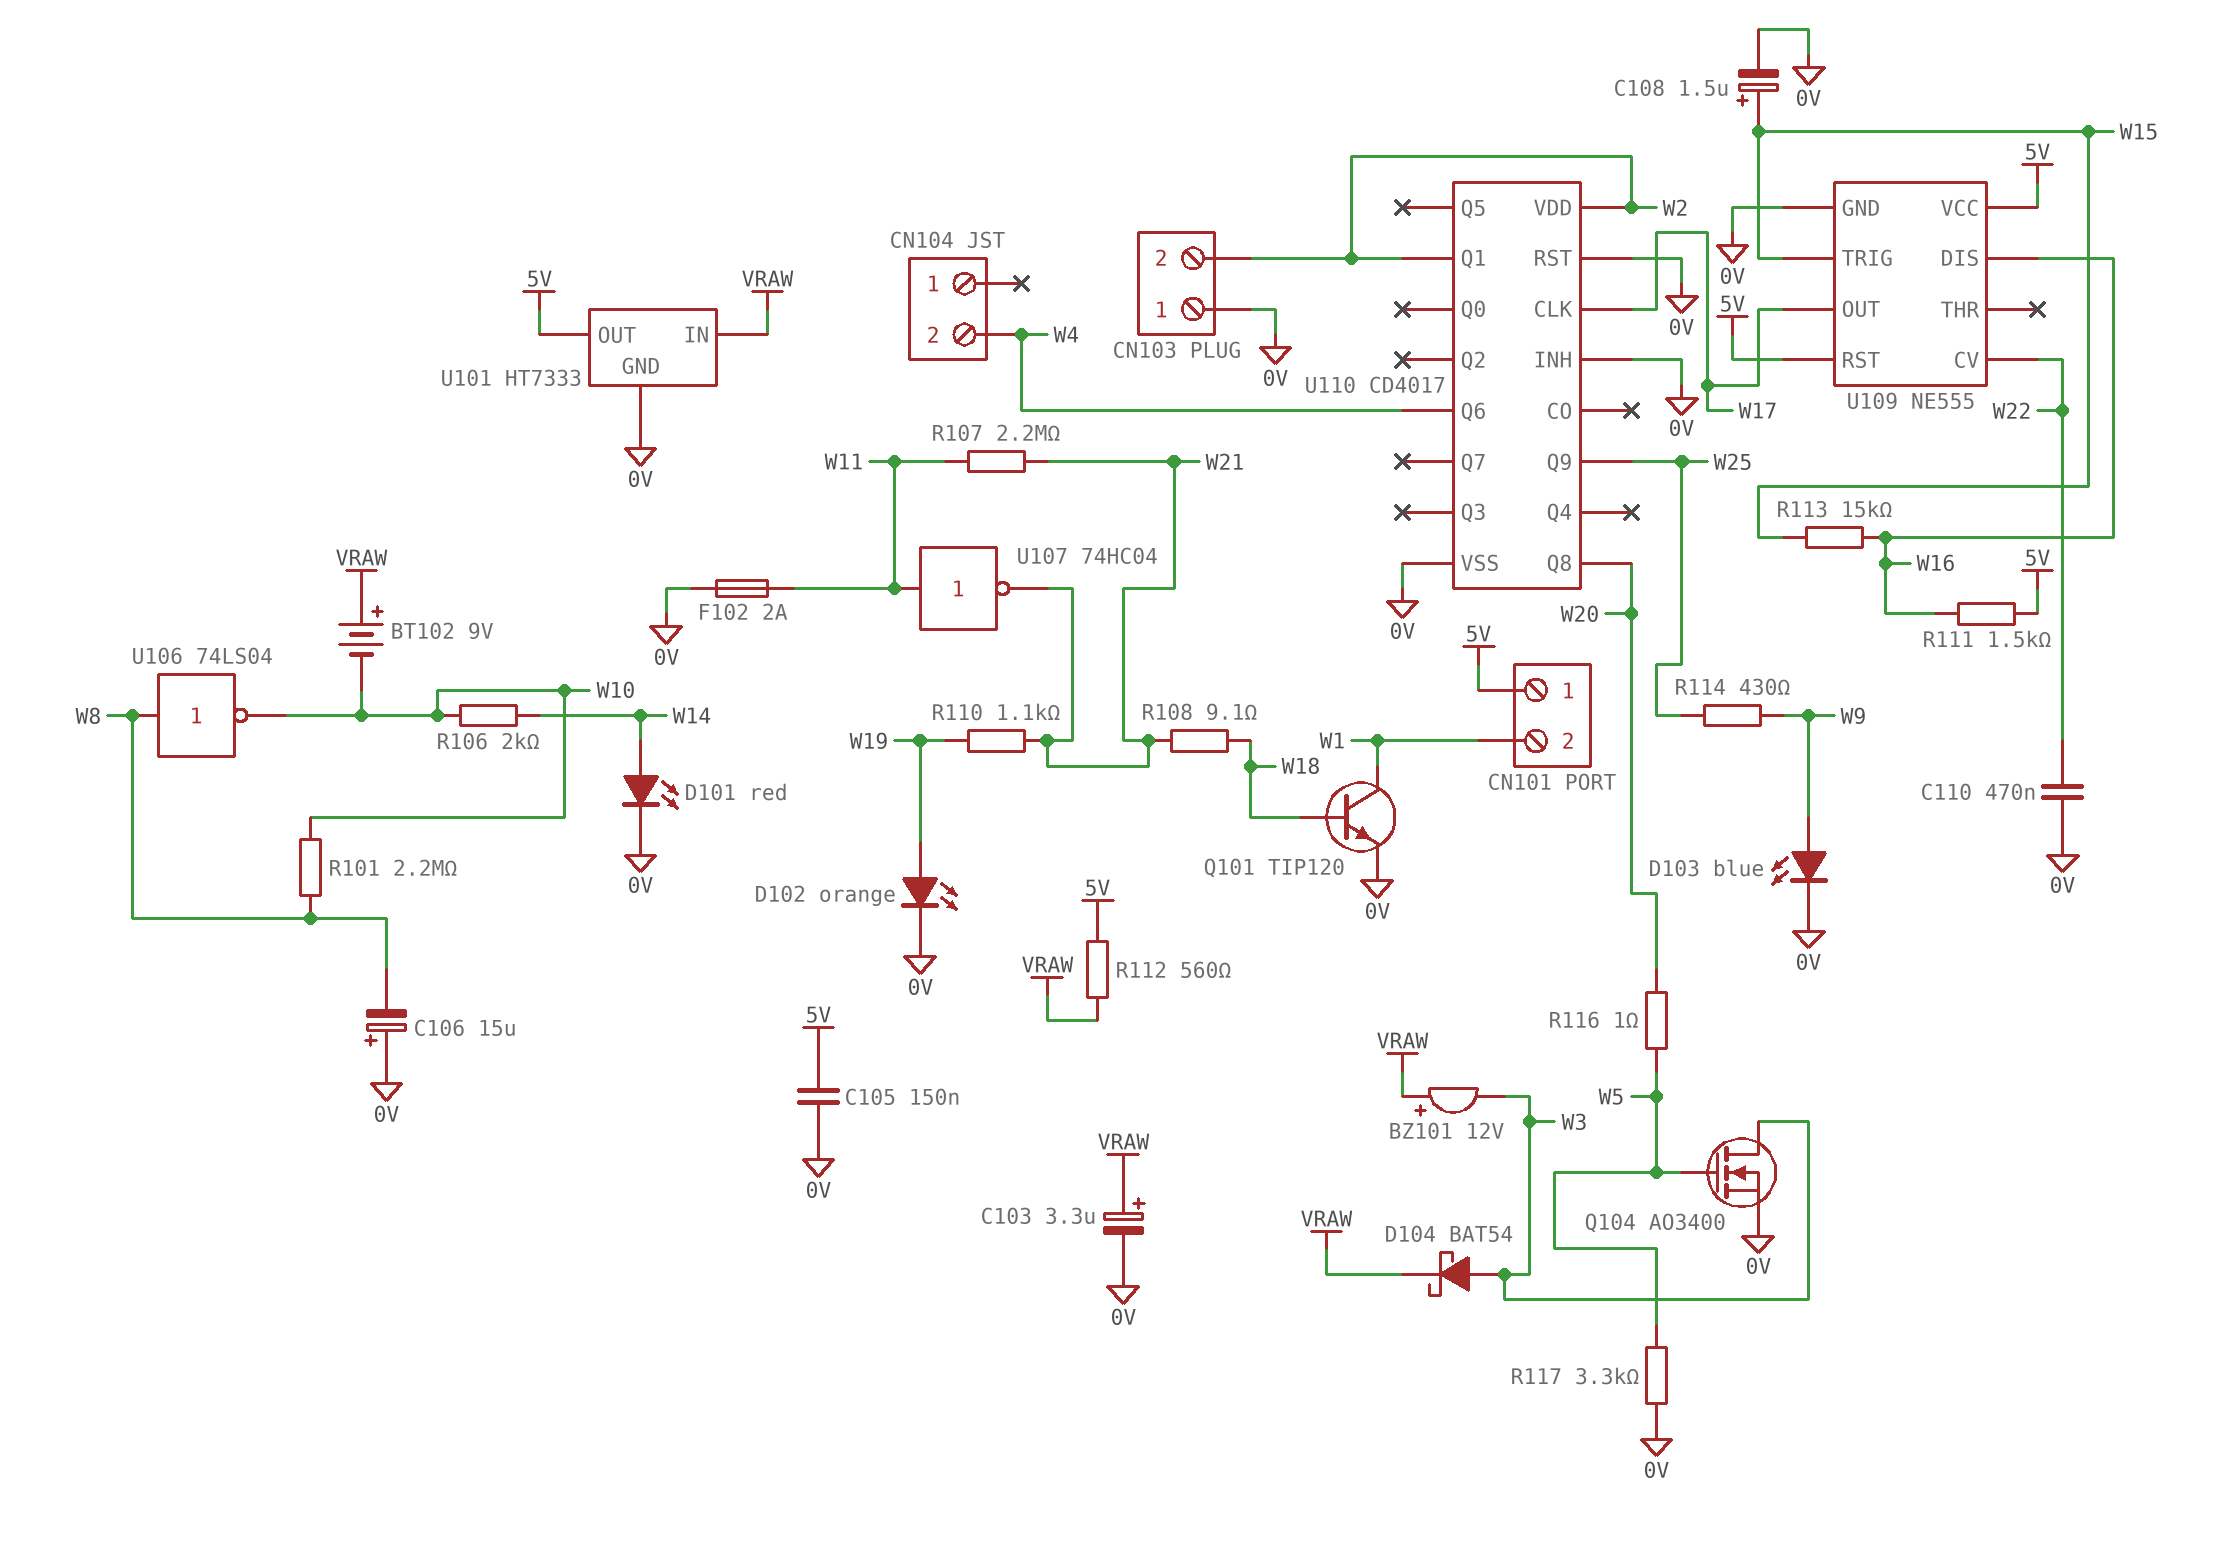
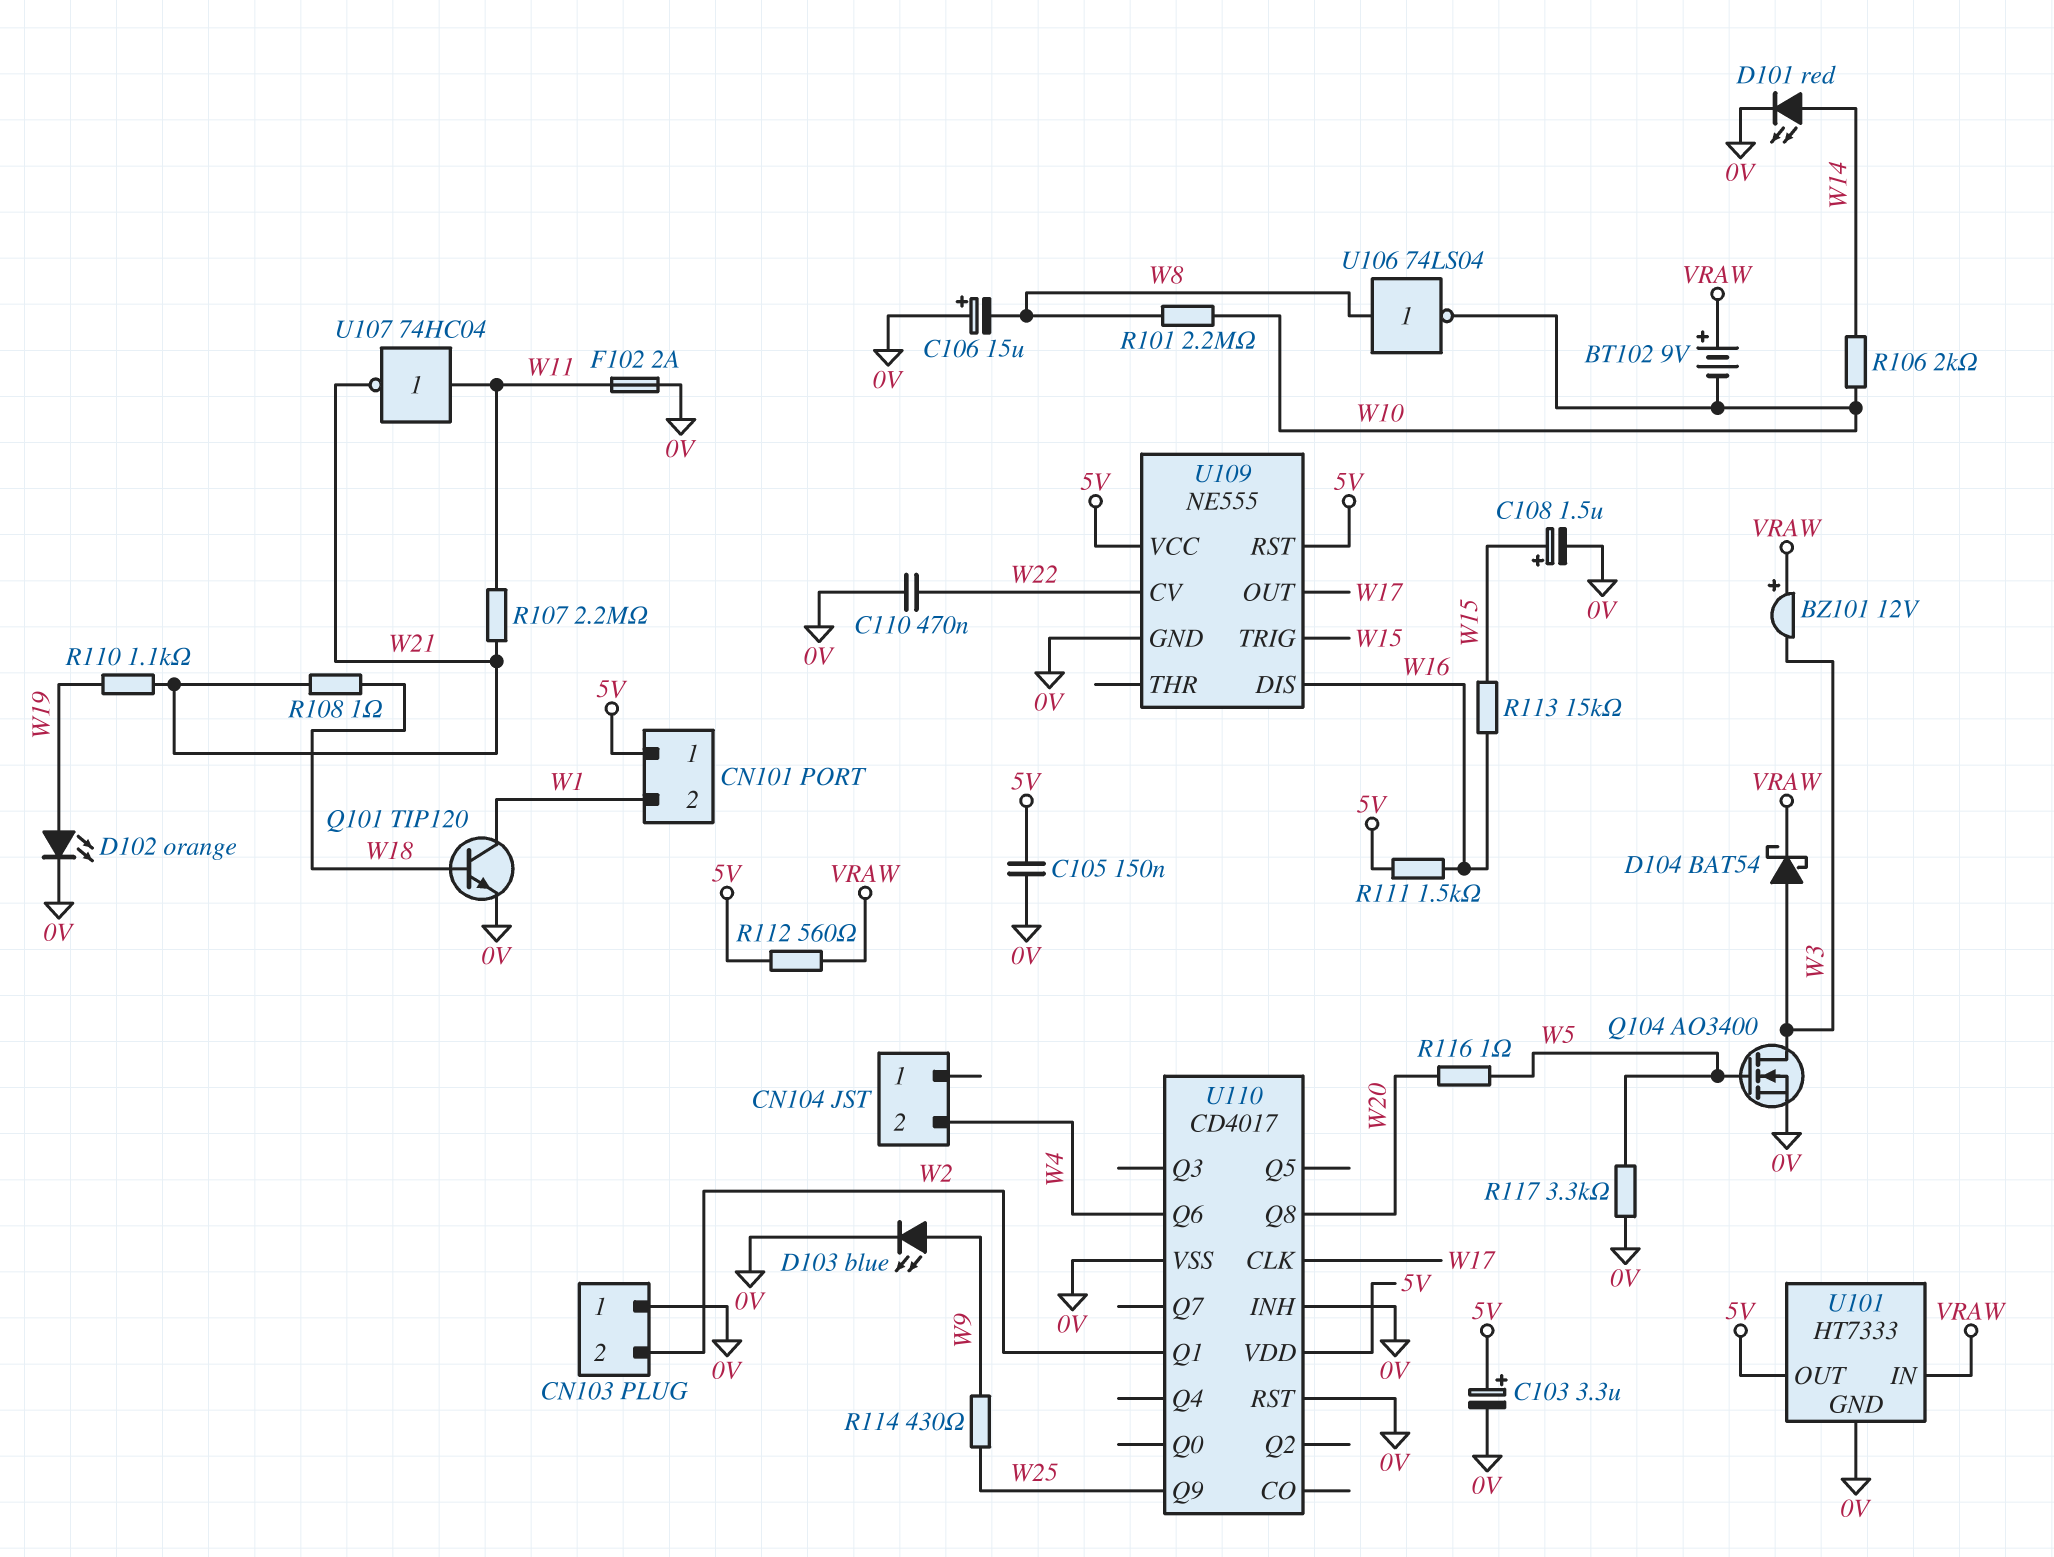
C103: 3.3uF (plus VRAW, minus 0V) -> 3.3uF (plus 5V, minus 0V)
R108: 9.1 (W18, W21) -> 1 (W18, W21)
U110 pin VDD: W2 -> 5V

